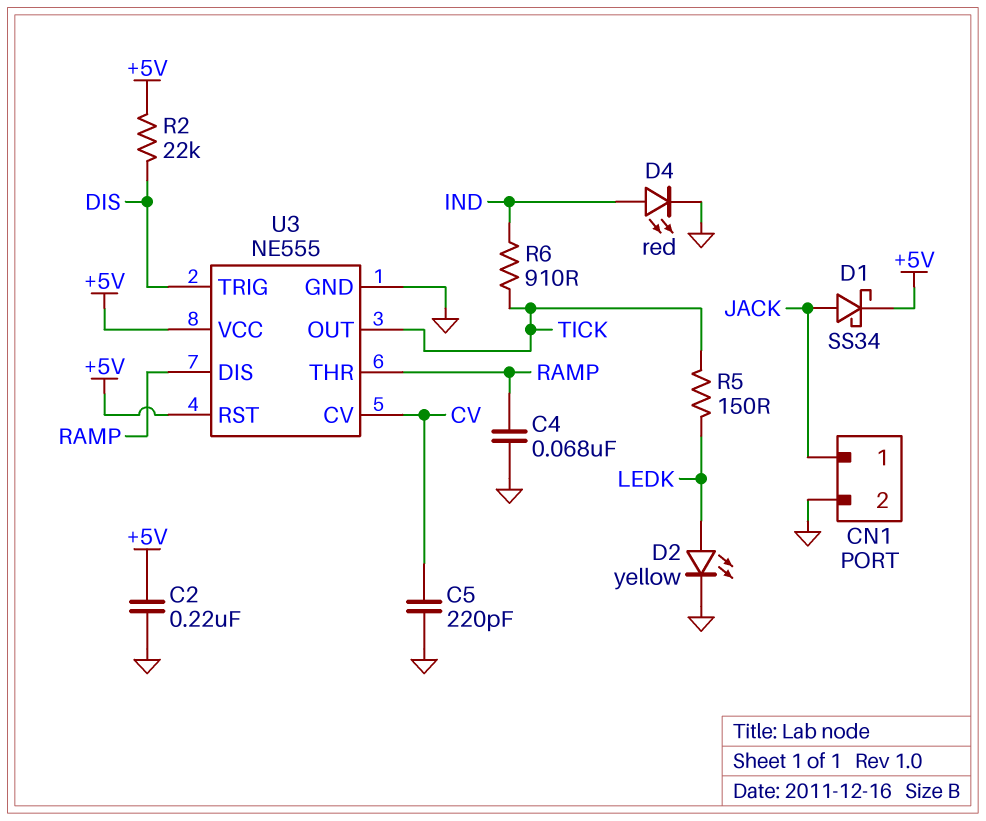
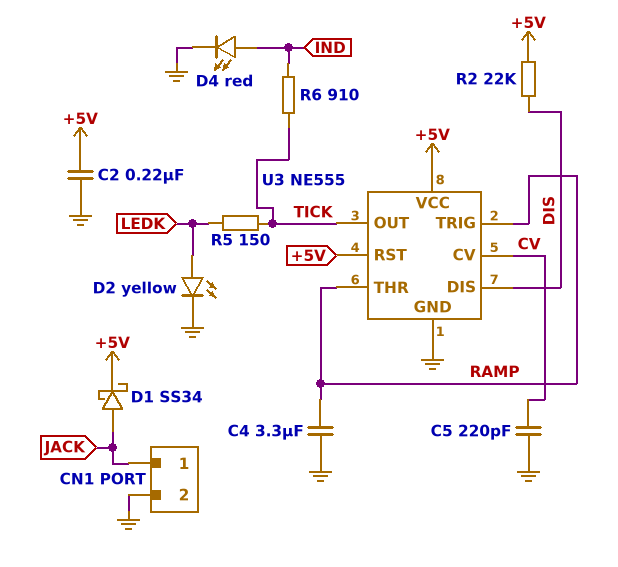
C4: 68nF (GND, RAMP) -> 3.3uF (GND, RAMP)
U3 pin DIS: RAMP -> DIS
U3 pin TRIG: DIS -> RAMP

